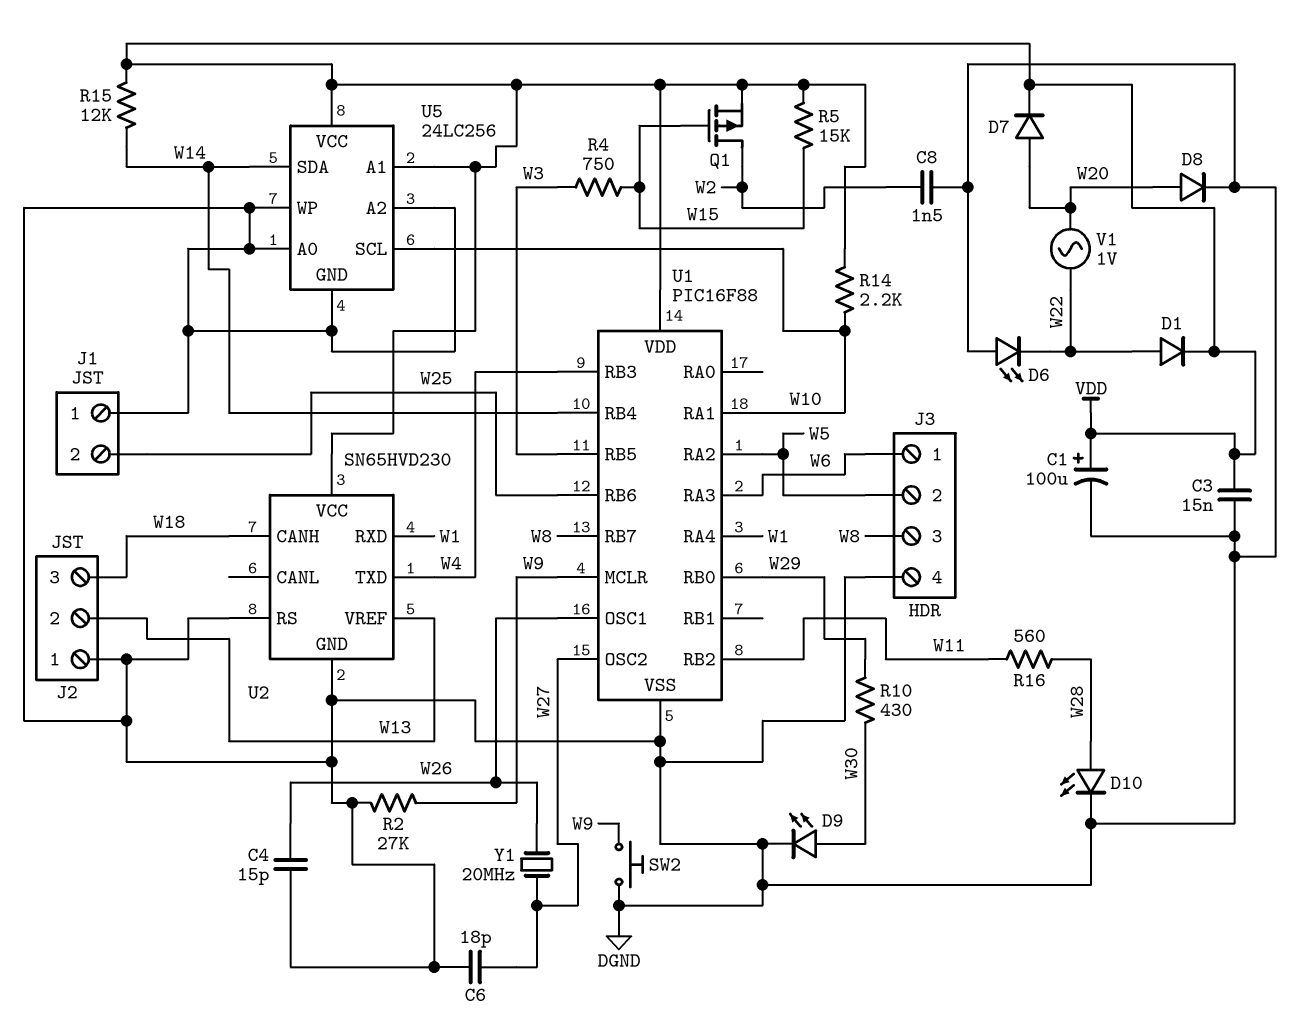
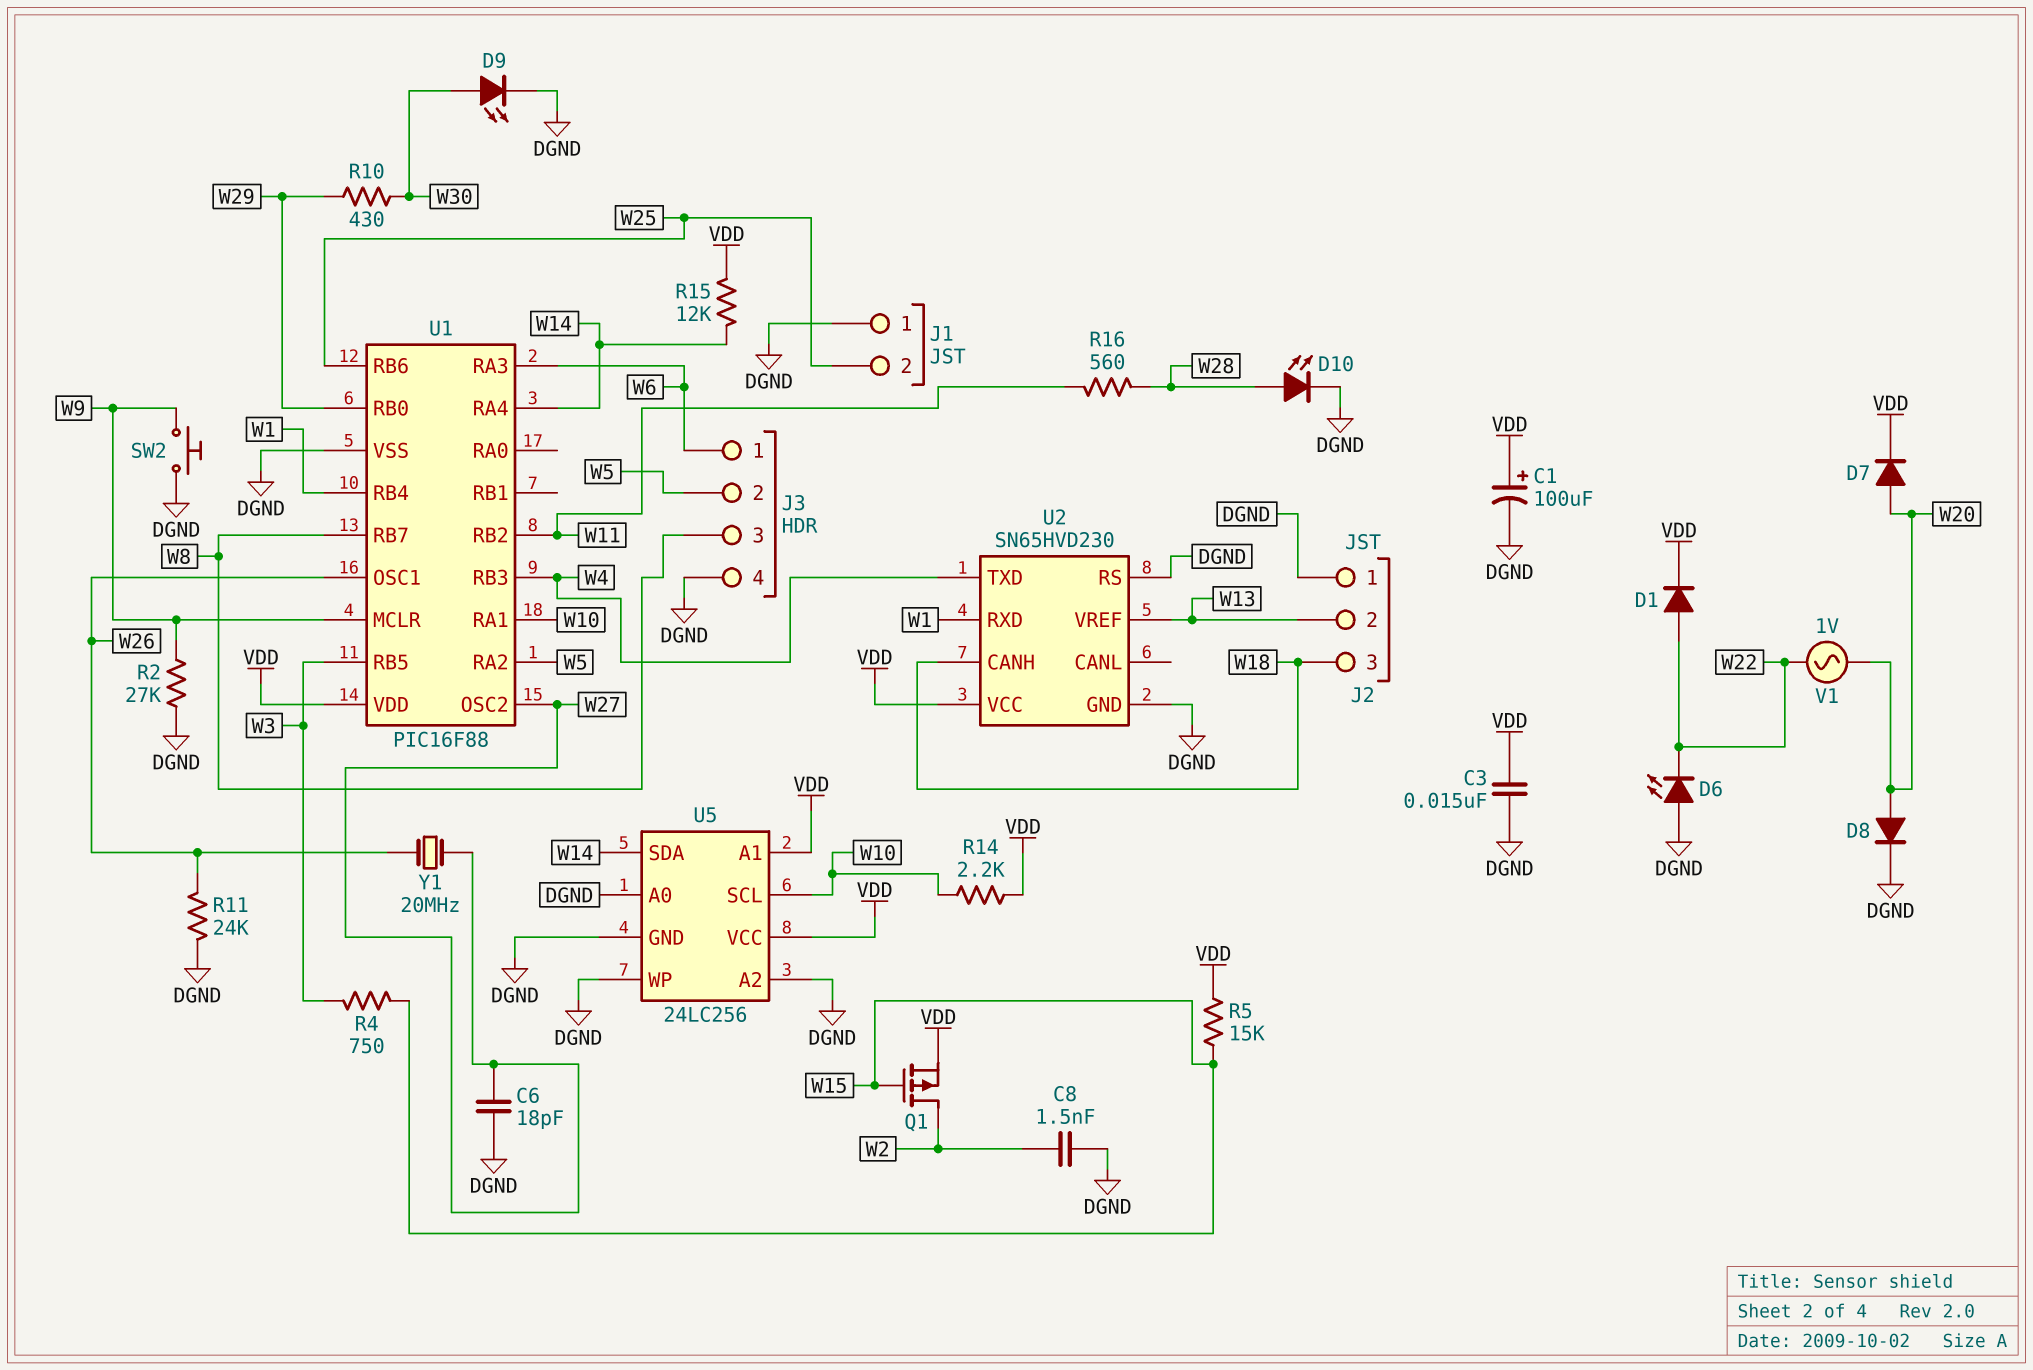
C4: 15pF (DGND, W26) -> none
R11: none -> 24k (DGND, W26)
U1 pin RA4: W1 -> W14
U1 pin RB4: W14 -> W1

